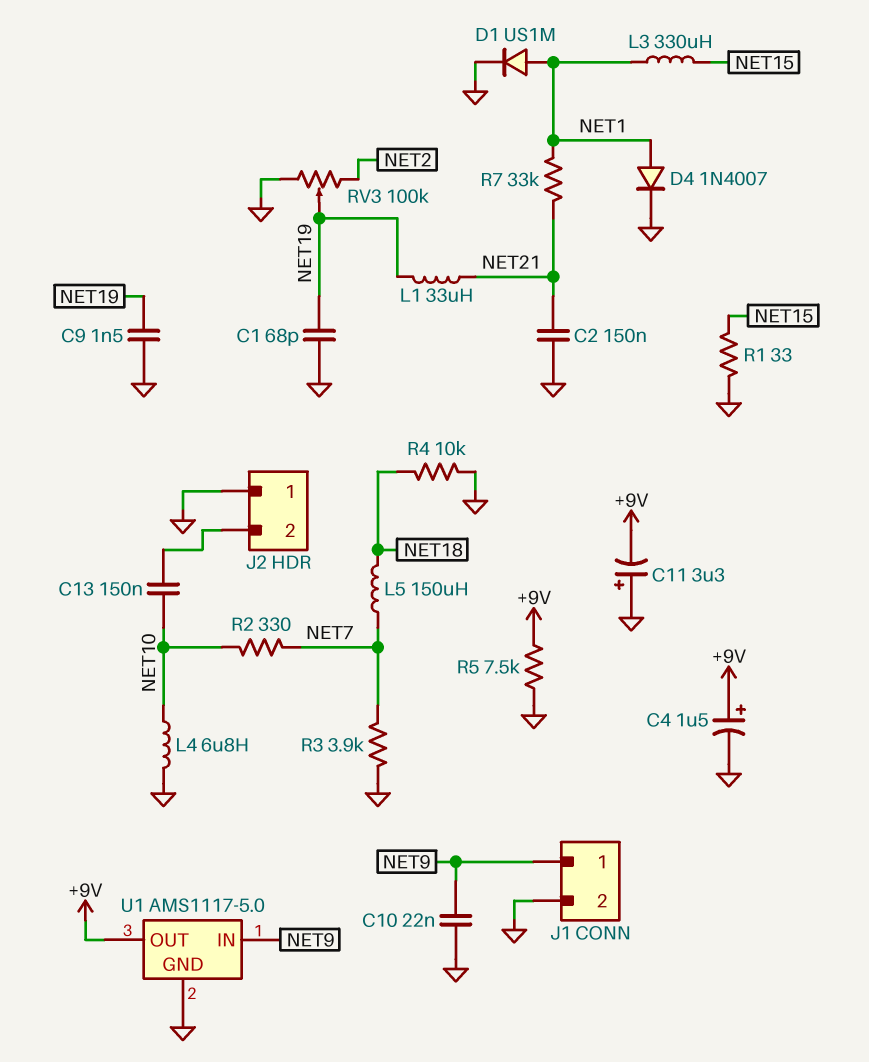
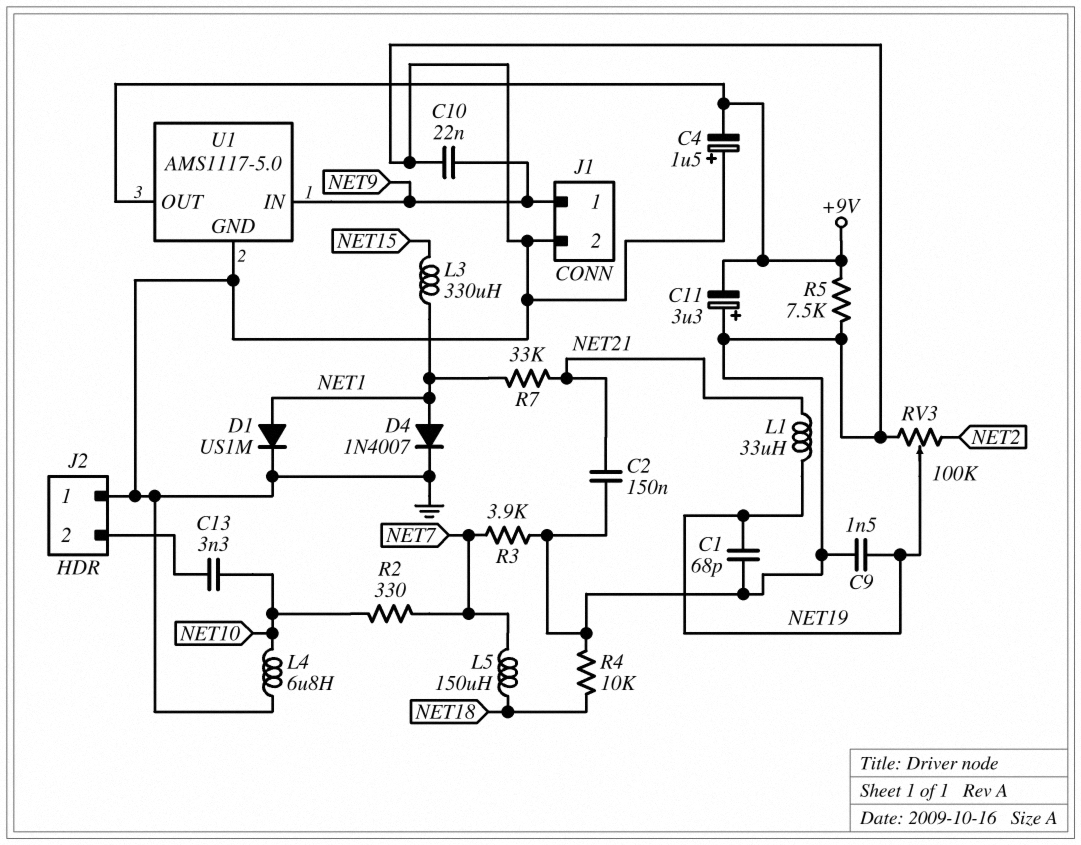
C4: 1.5uF (plus +9V, minus GND) -> 1.5uF (plus GND, minus +9V)
C13: 150nF (J2/2, NET10) -> 3.3nF (J2/2, NET10)
R1: 33 (GND, NET15) -> none

